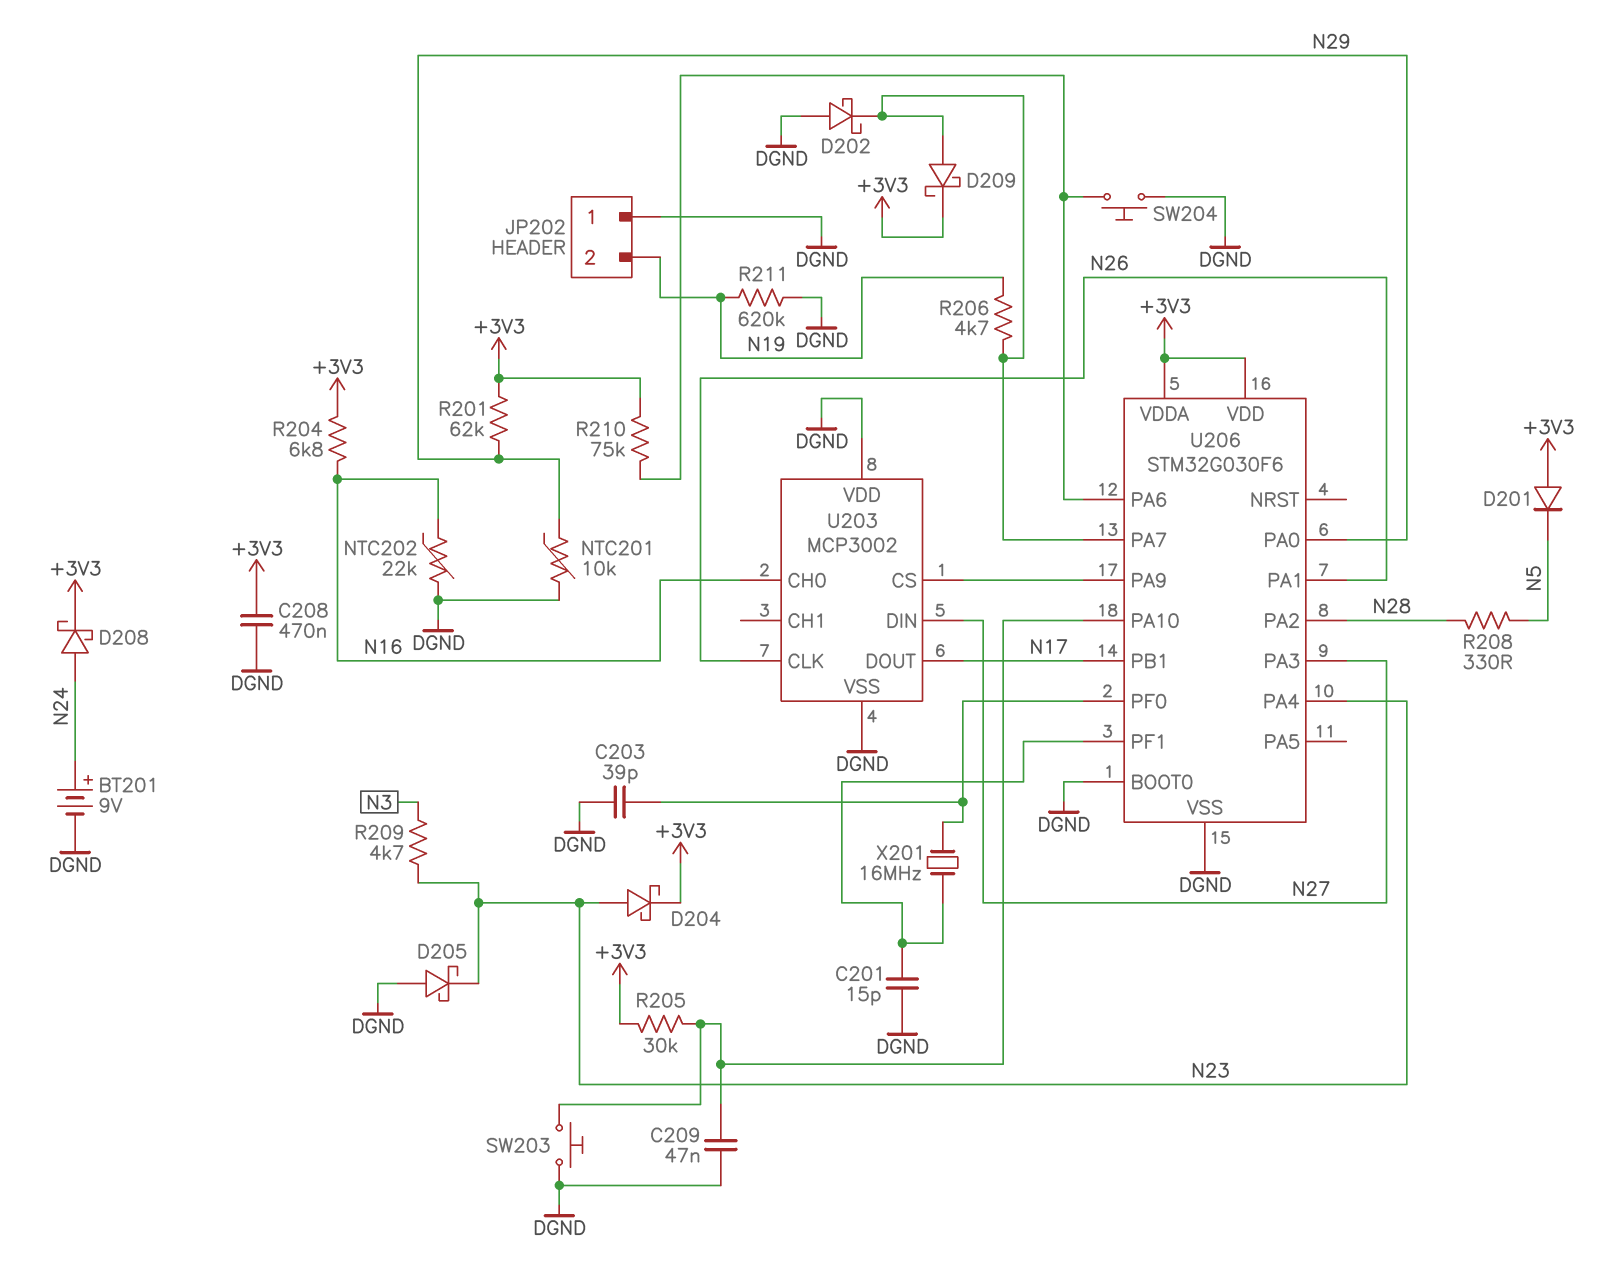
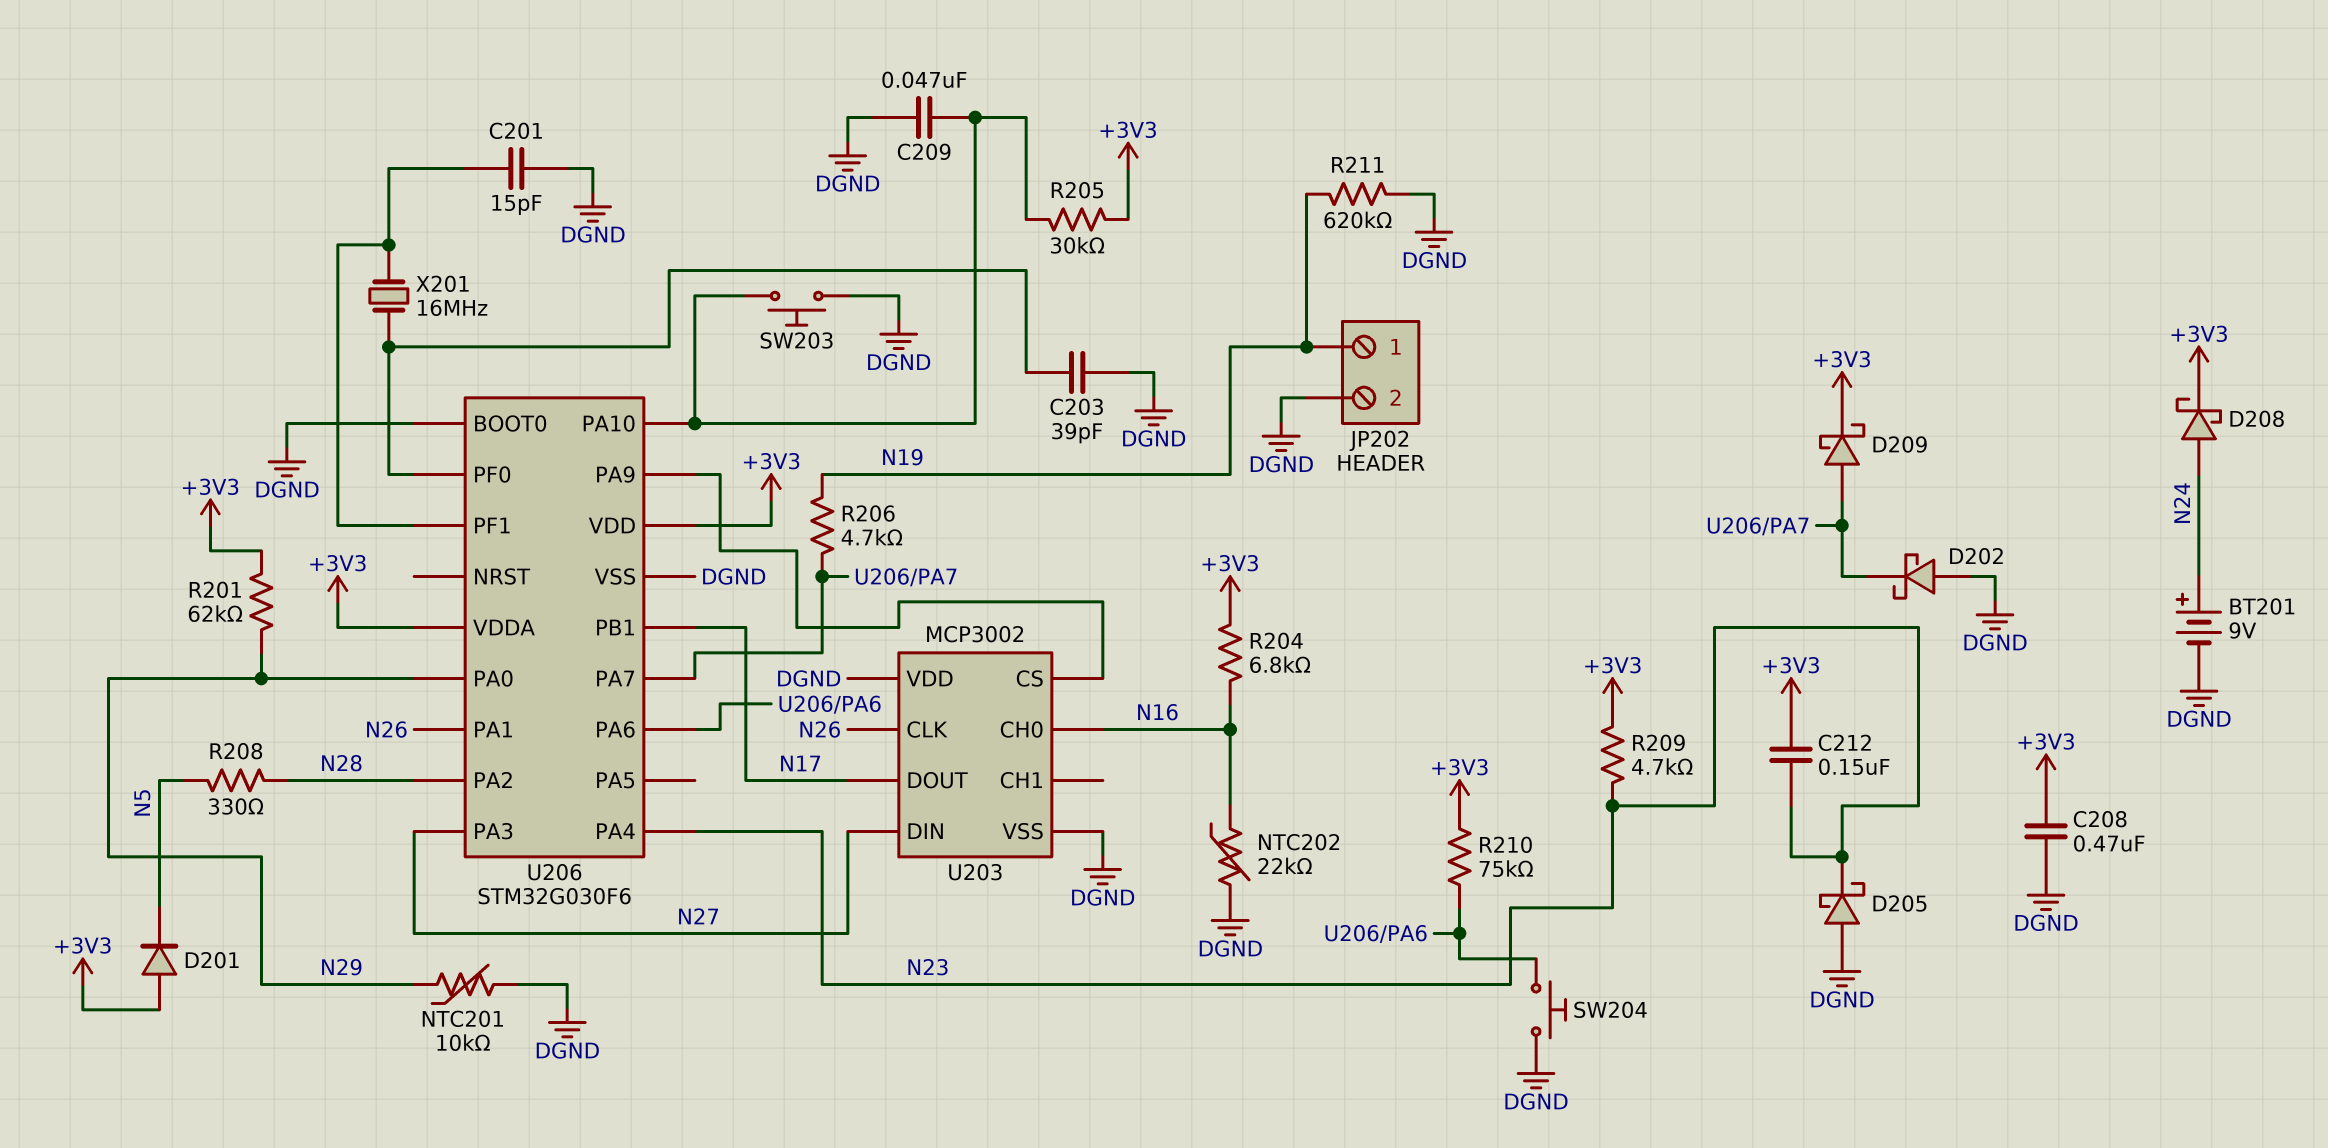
C212: none -> 150nF (+3V3, N23)
D204: schottky (A N23, K +3V3) -> none
JP202 pin 1: DGND -> N19
JP202 pin 2: N19 -> DGND
R209: 4.7k (N3, N23) -> 4.7k (+3V3, N23)

